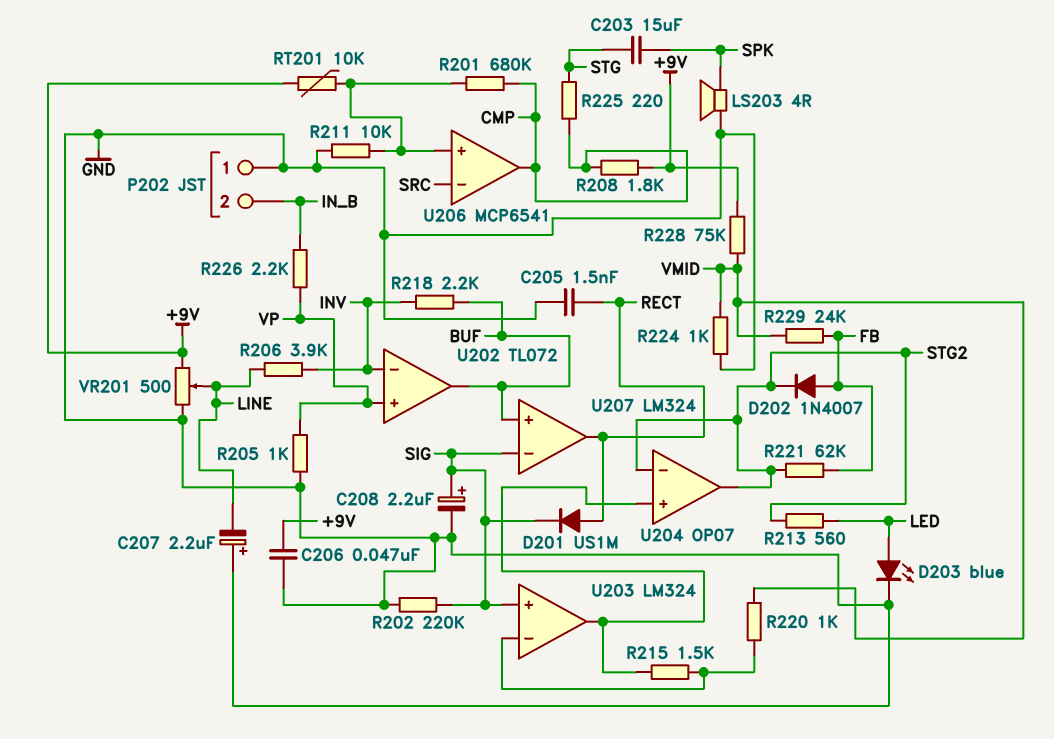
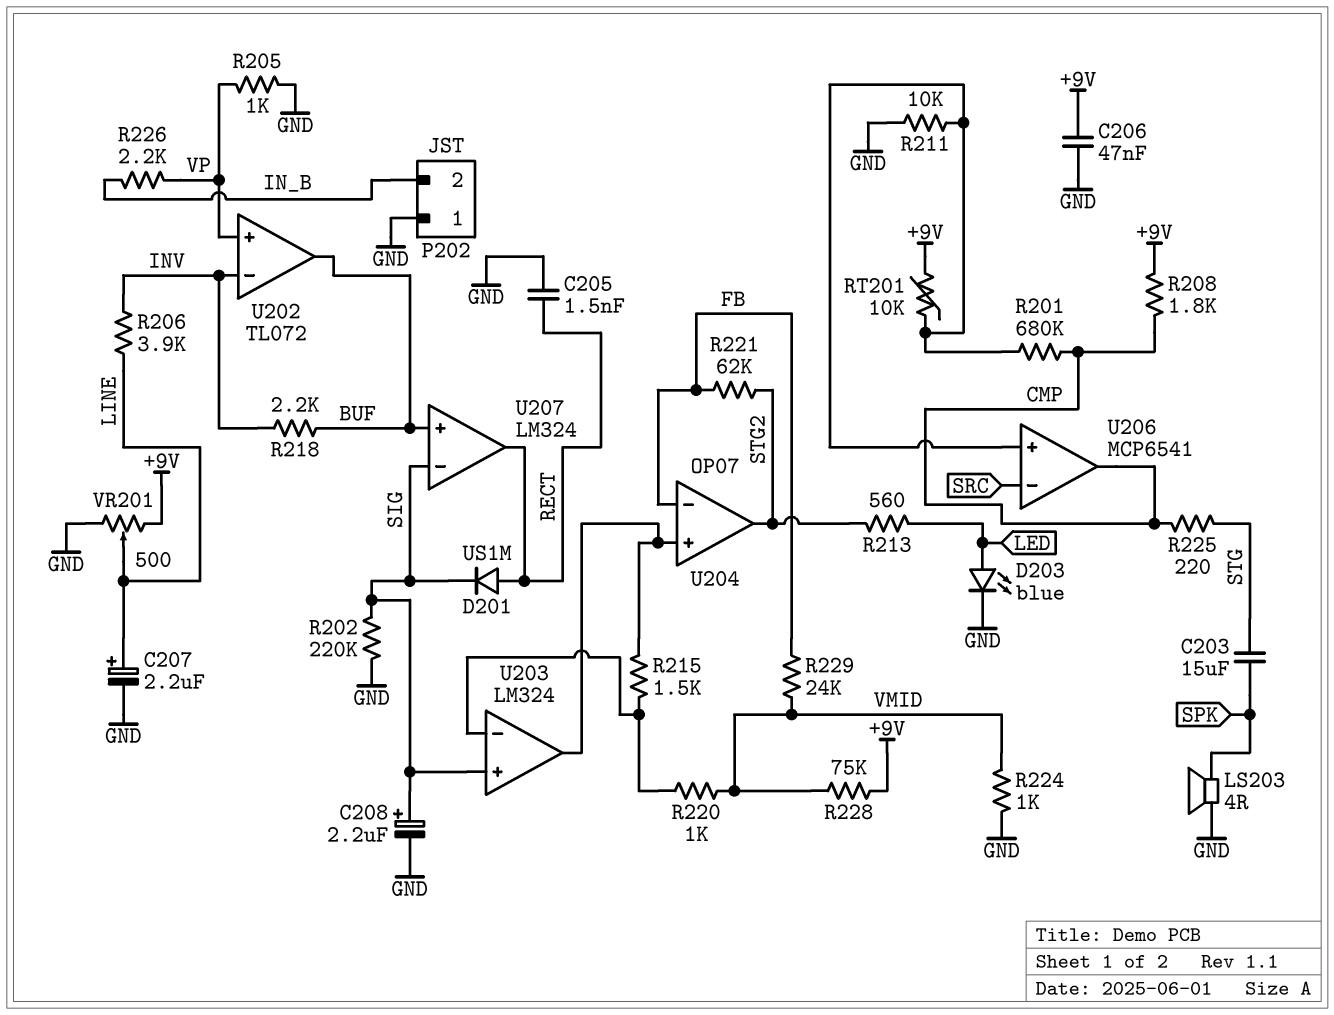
C207: 2.2uF (plus GND, minus LINE) -> 2.2uF (plus LINE, minus GND)
D202: diode 1N4007 (A FB, K STG2) -> none
U204 pin in-: STG2 -> FB

